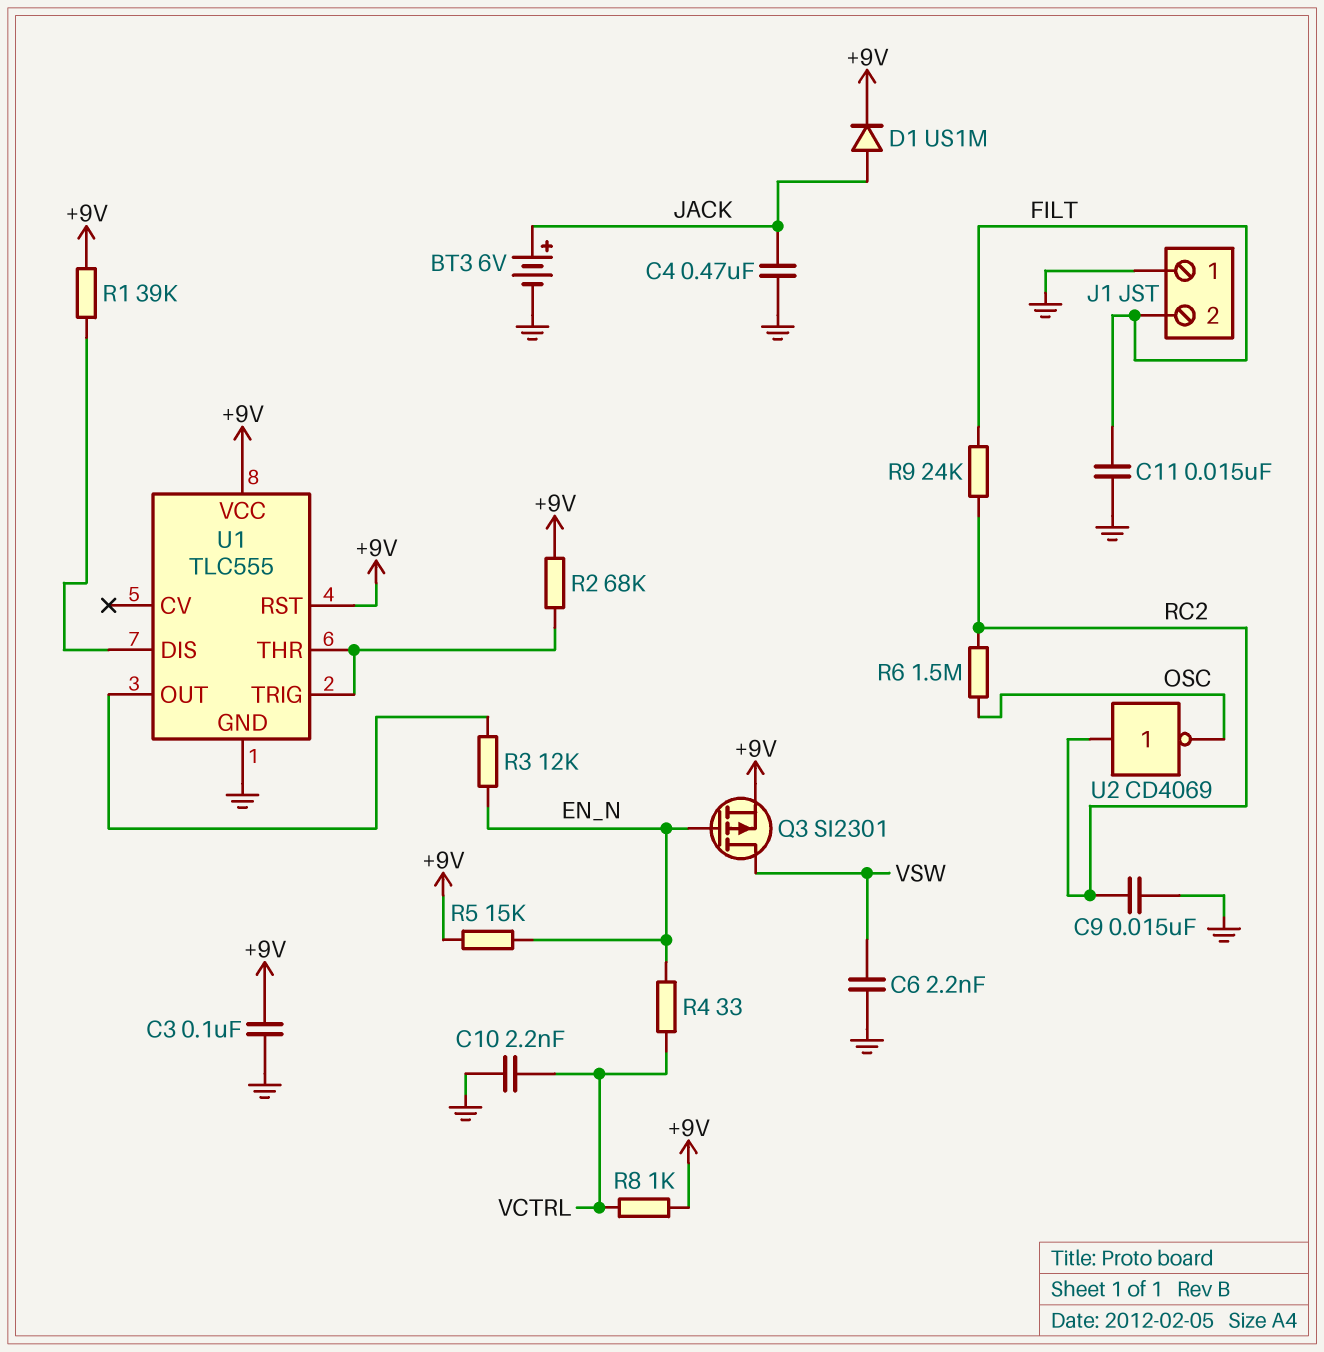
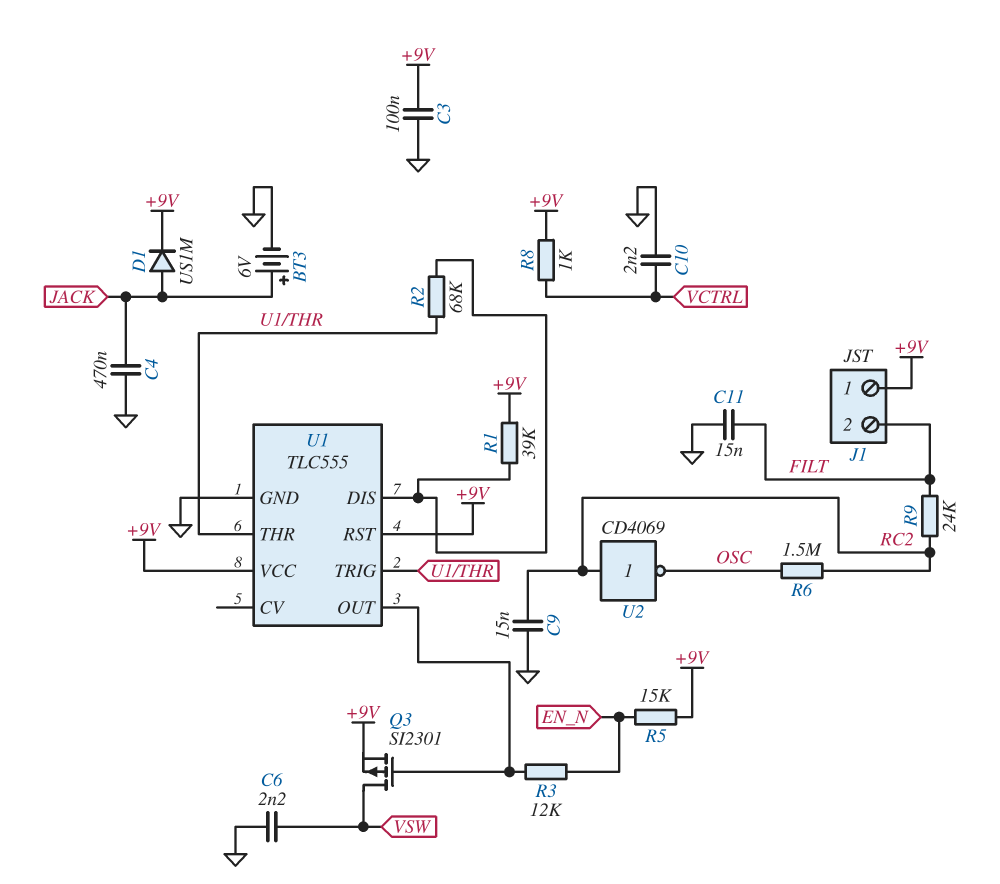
J1 pin 1: GND -> +9V
Q3: PMOS SI2301 (G EN_N, D VSW, S +9V) -> PMOS SI2301 (G U1/OUT, D VSW, S +9V)
R2: 68k (+9V, U1/THR) -> 68k (U1/DIS, U1/THR)
R4: 33 (EN_N, VCTRL) -> none

